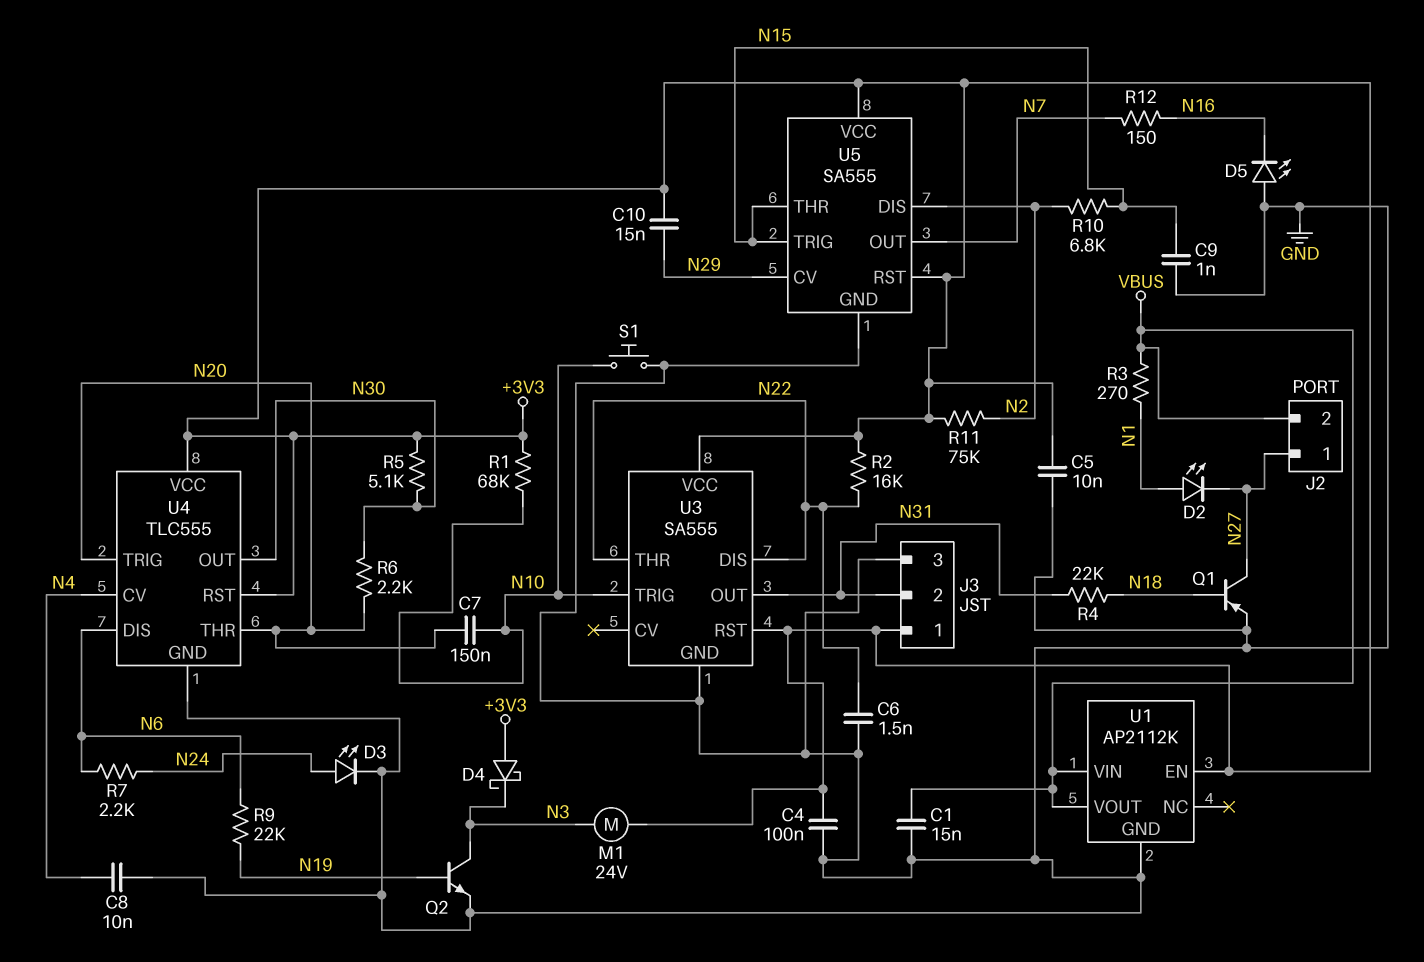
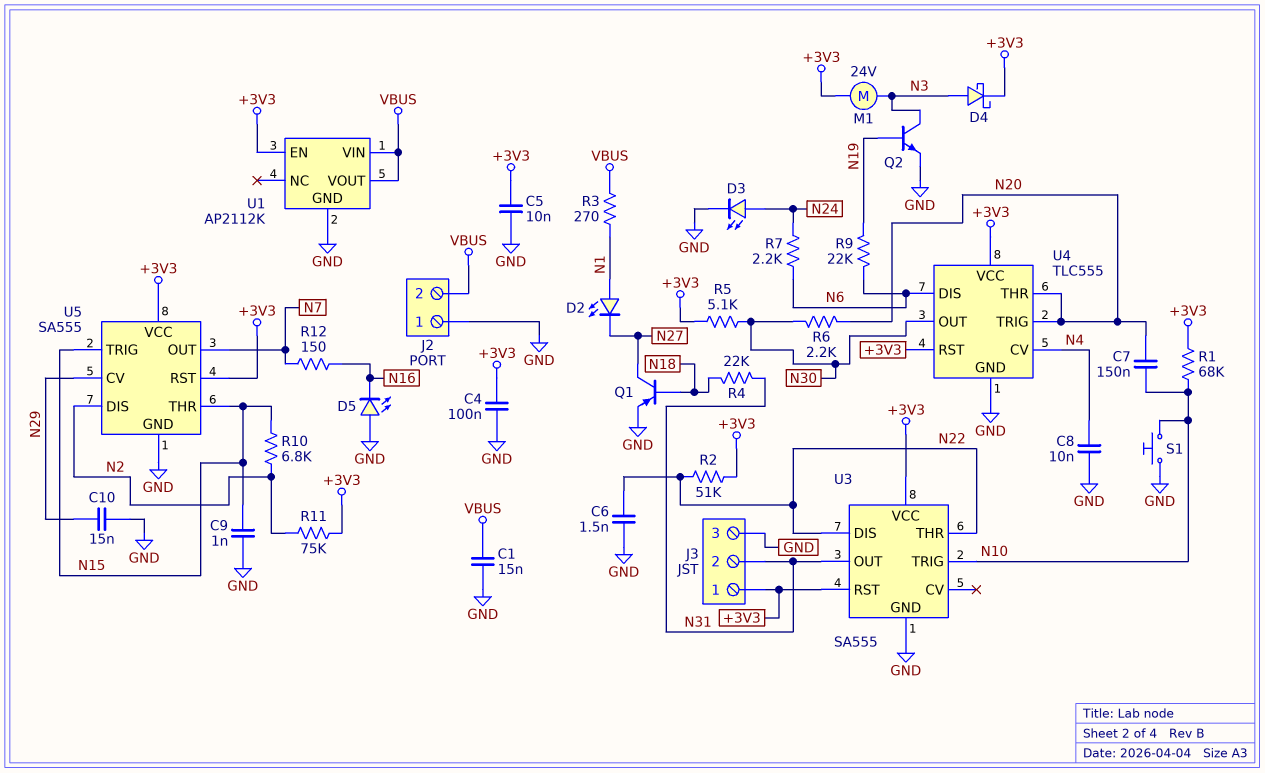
C10: 15nF (+3V3, N29) -> 15nF (GND, N29)
D4: schottky (A +3V3, K N3) -> schottky (A N3, K +3V3)
J2 pin 1: N27 -> GND
R2: 16k (+3V3, N22) -> 51k (+3V3, N22)

